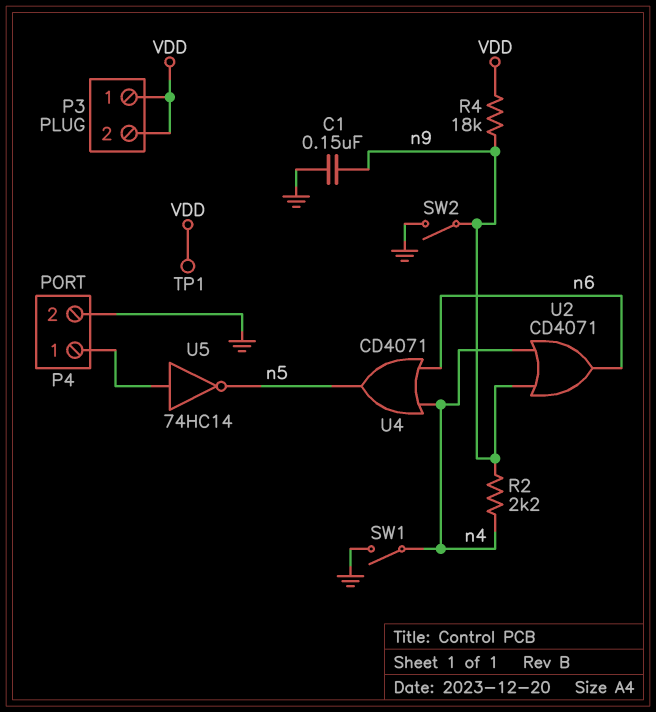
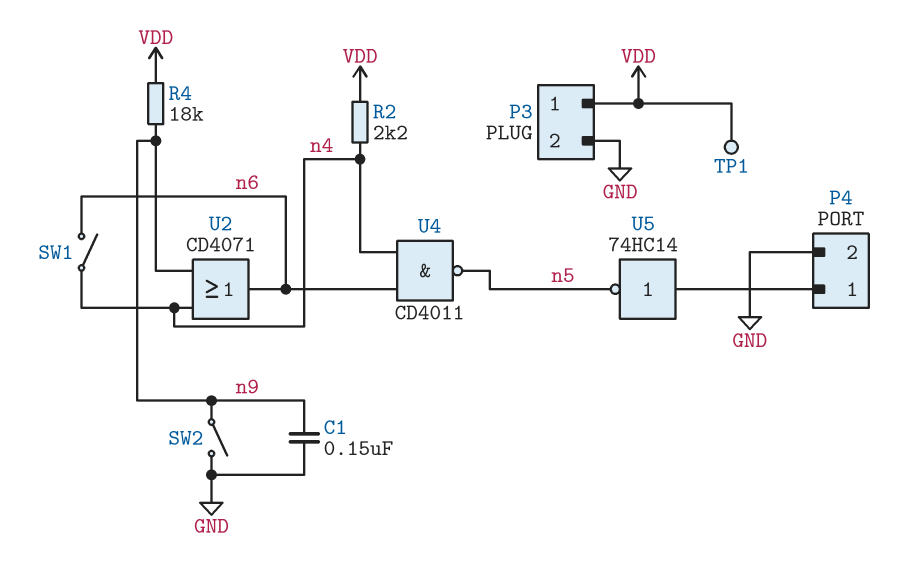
P3 pin 2: VDD -> GND
R2: 2.2k (n4, n9) -> 2.2k (VDD, n4)
SW1: switch (GND, n4) -> switch (n4, n6)
U4: OR CD4071 (in n4, in n6, out n5) -> NAND CD4011 (in n4, in n6, out n5)

